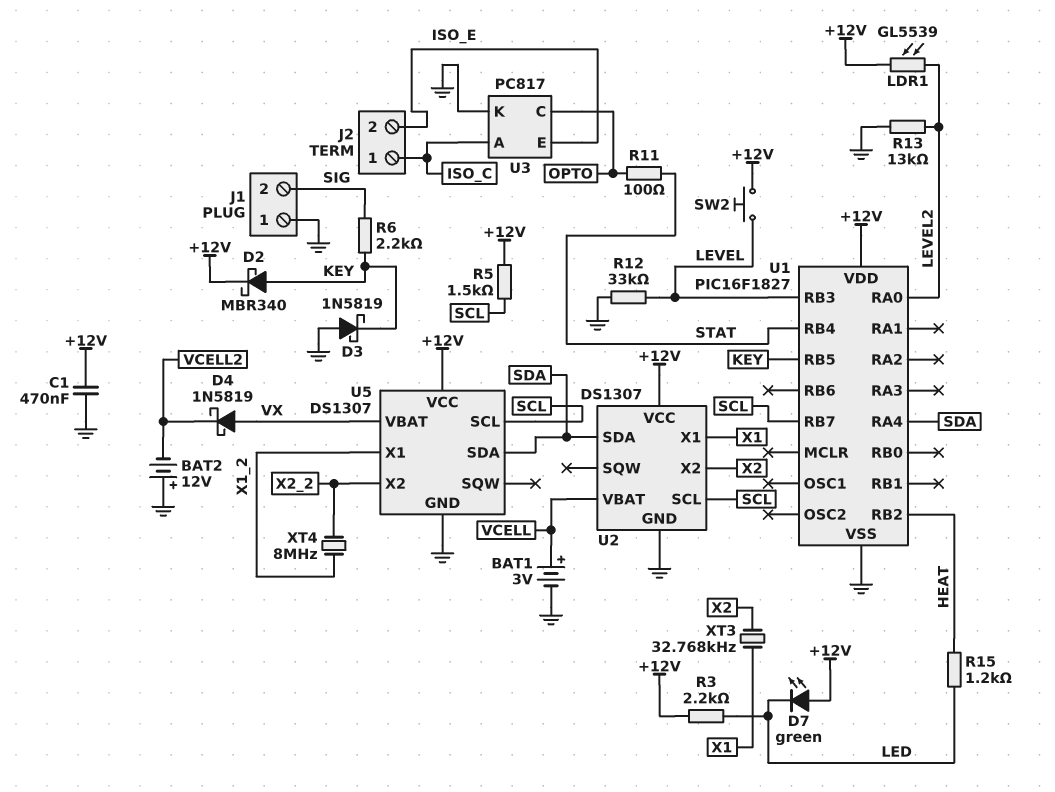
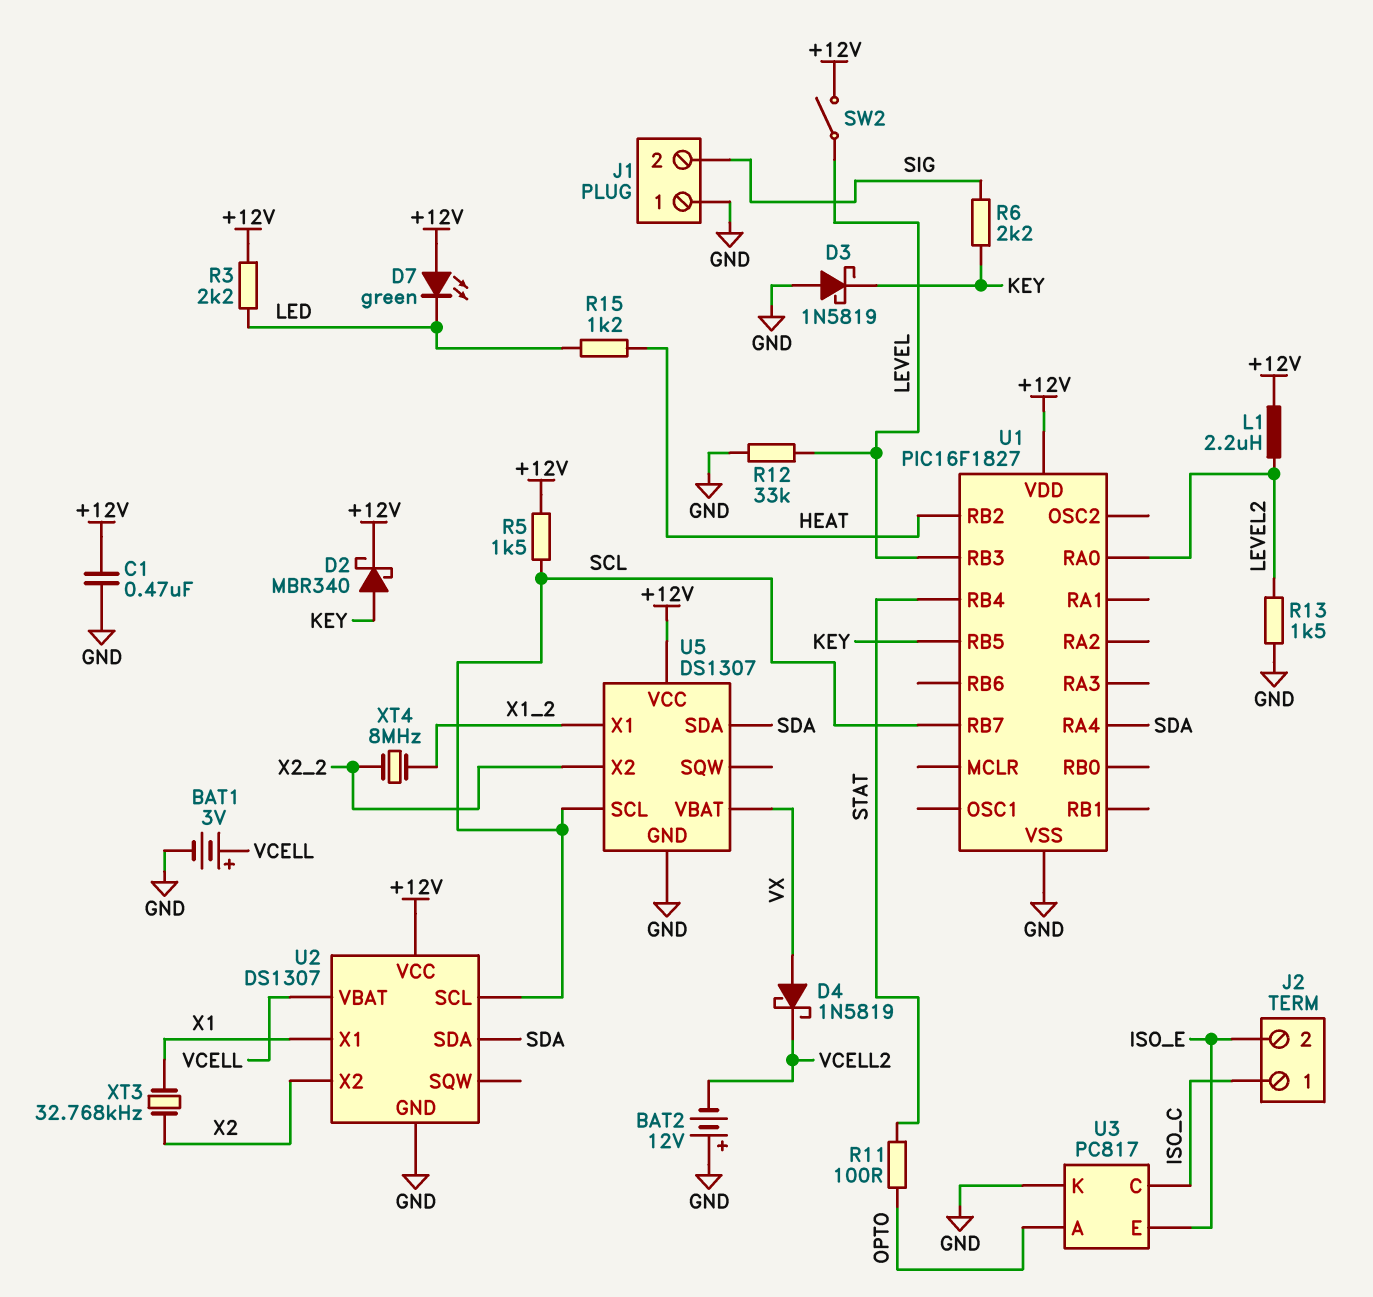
L1: none -> 2.2uH (+12V, LEVEL2)
LDR1: GL5539 (+12V, LEVEL2) -> none
R13: 13k (GND, LEVEL2) -> 1.5k (GND, LEVEL2)
SW2: button (+12V, LEVEL) -> switch (+12V, LEVEL)
U3 pin A: ISO_C -> OPTO
U3 pin C: OPTO -> ISO_C

